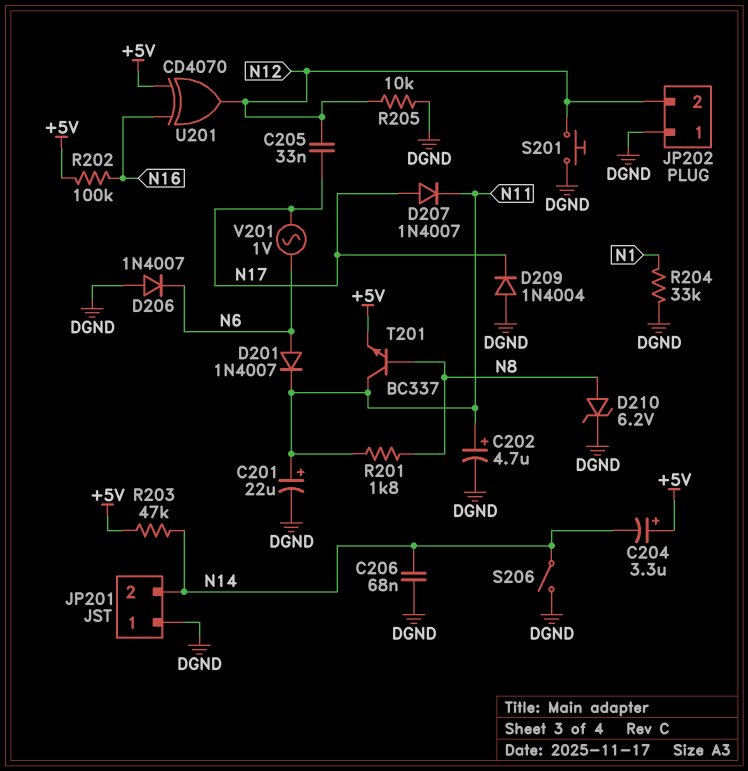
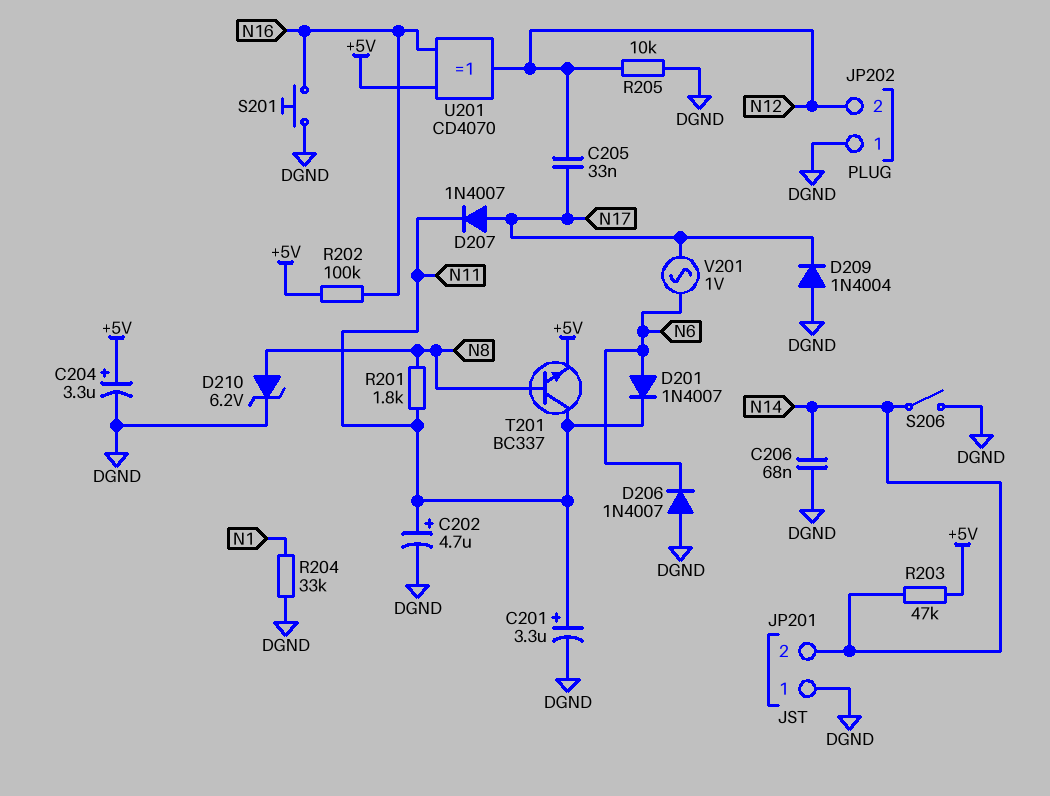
C201: 22uF (plus N11, minus DGND) -> 3.3uF (plus N11, minus DGND)
C204: 3.3uF (plus +5V, minus N14) -> 3.3uF (plus +5V, minus DGND)
S201: button (DGND, N12) -> button (DGND, N16)

